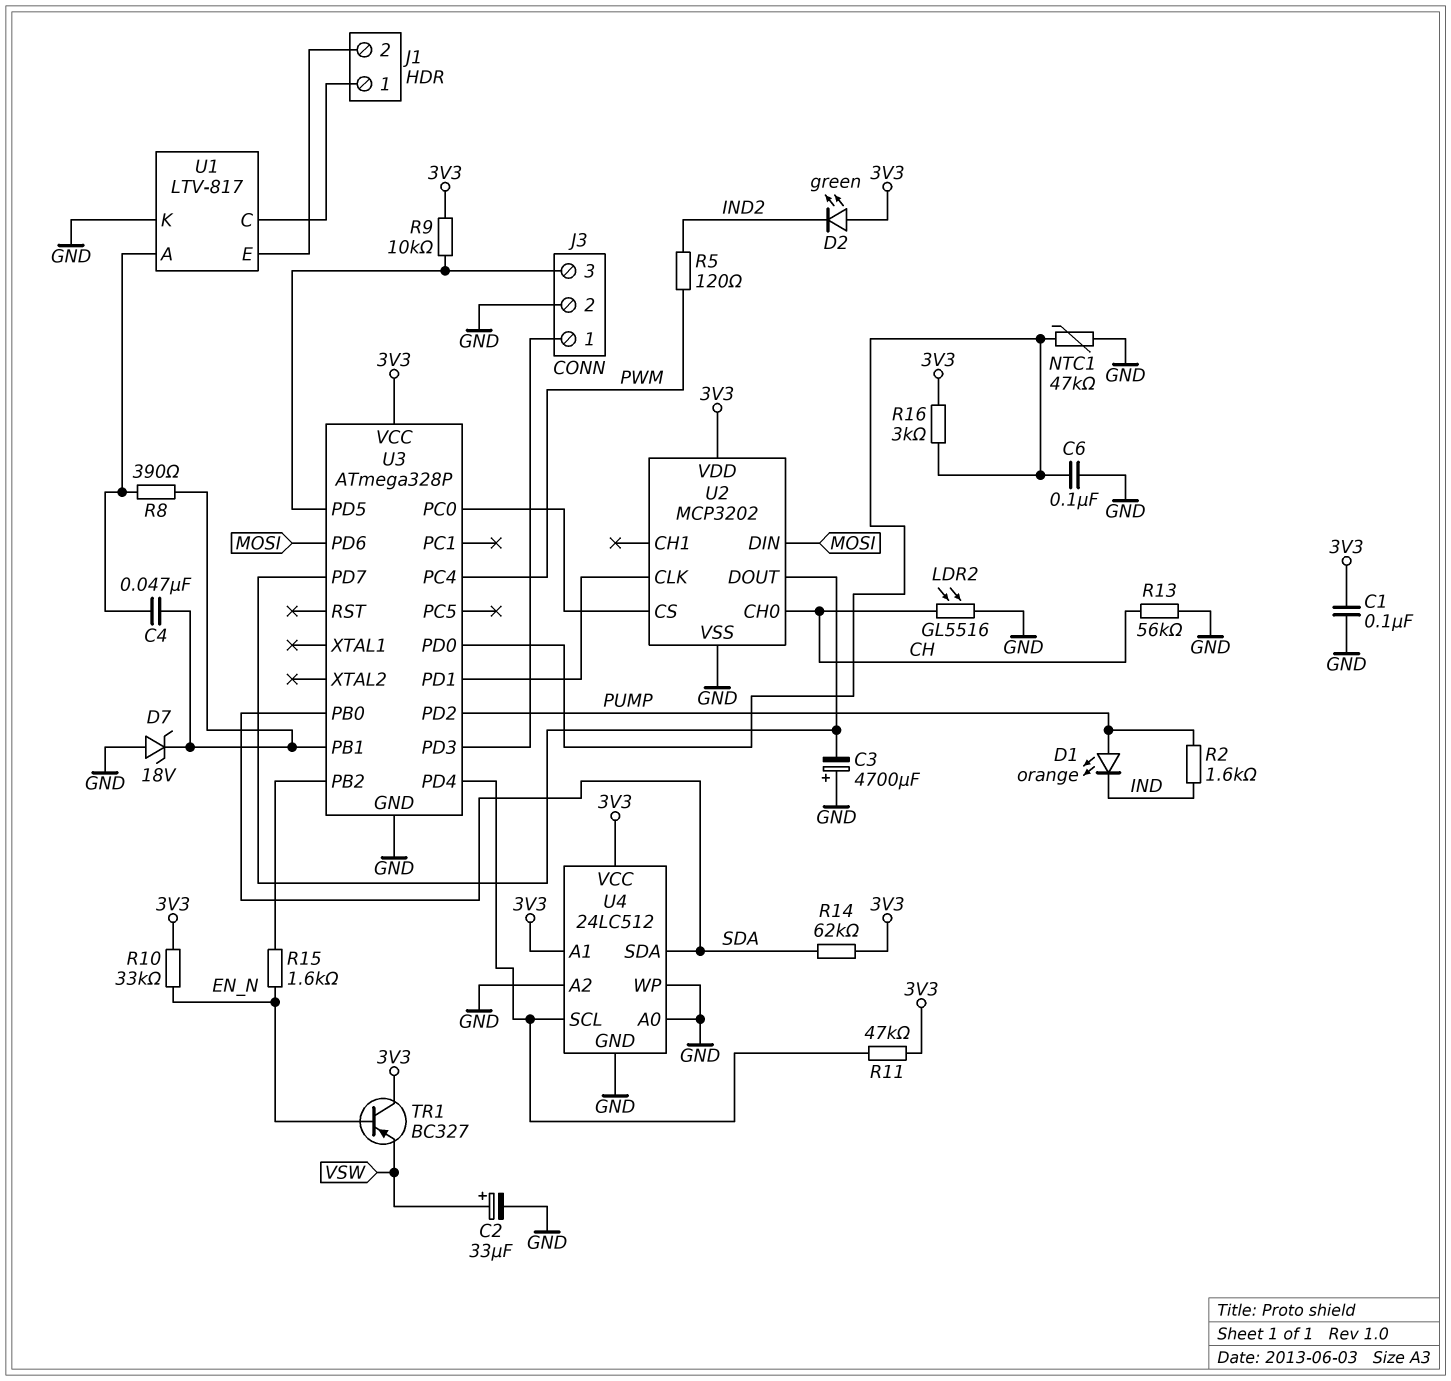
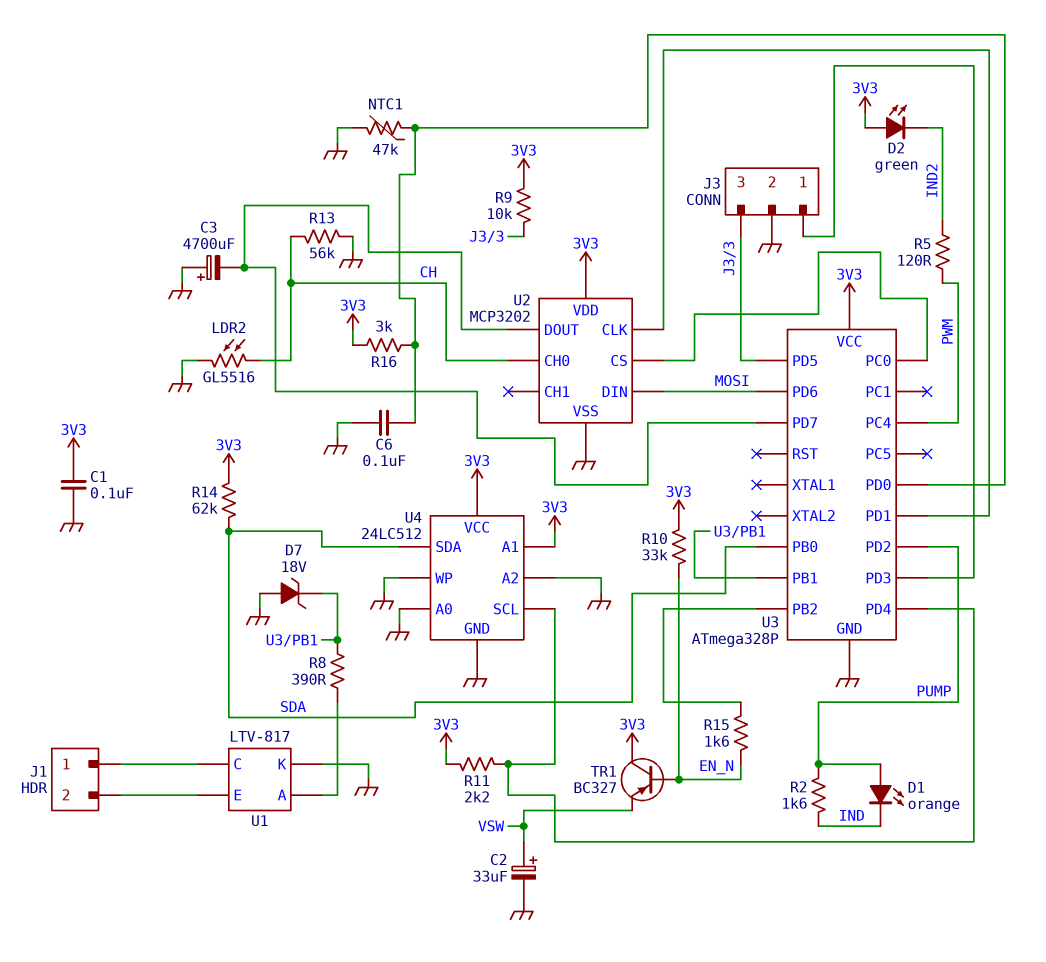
C4: 47nF (U1/A, U3/PB1) -> none
R11: 47k (3V3, U3/PD4) -> 2.2k (3V3, U3/PD4)

